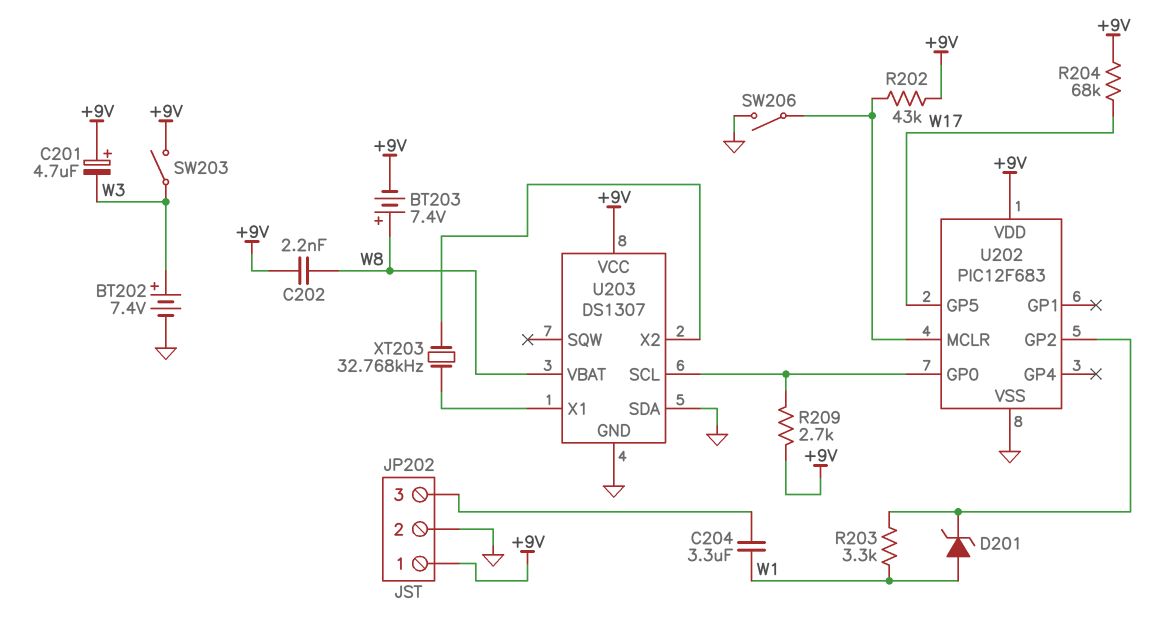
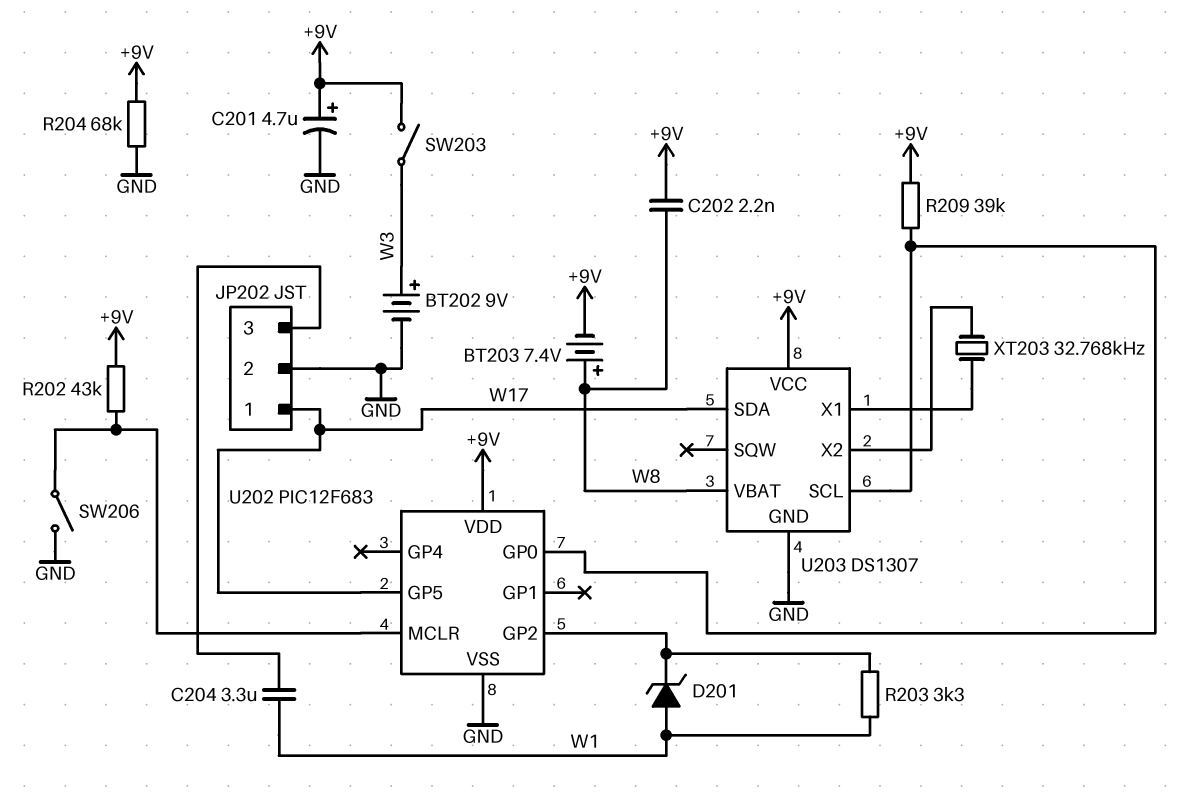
BT202: 7.4V (plus W3, minus GND) -> 9V (plus W3, minus GND)
C201: 4.7uF (plus +9V, minus W3) -> 4.7uF (plus +9V, minus GND)
JP202 pin 1: +9V -> W17
R204: 68k (+9V, W17) -> 68k (+9V, GND)
R209: 2.7k (+9V, U202/GP0) -> 39k (+9V, U202/GP0)
U203 pin SDA: GND -> W17

